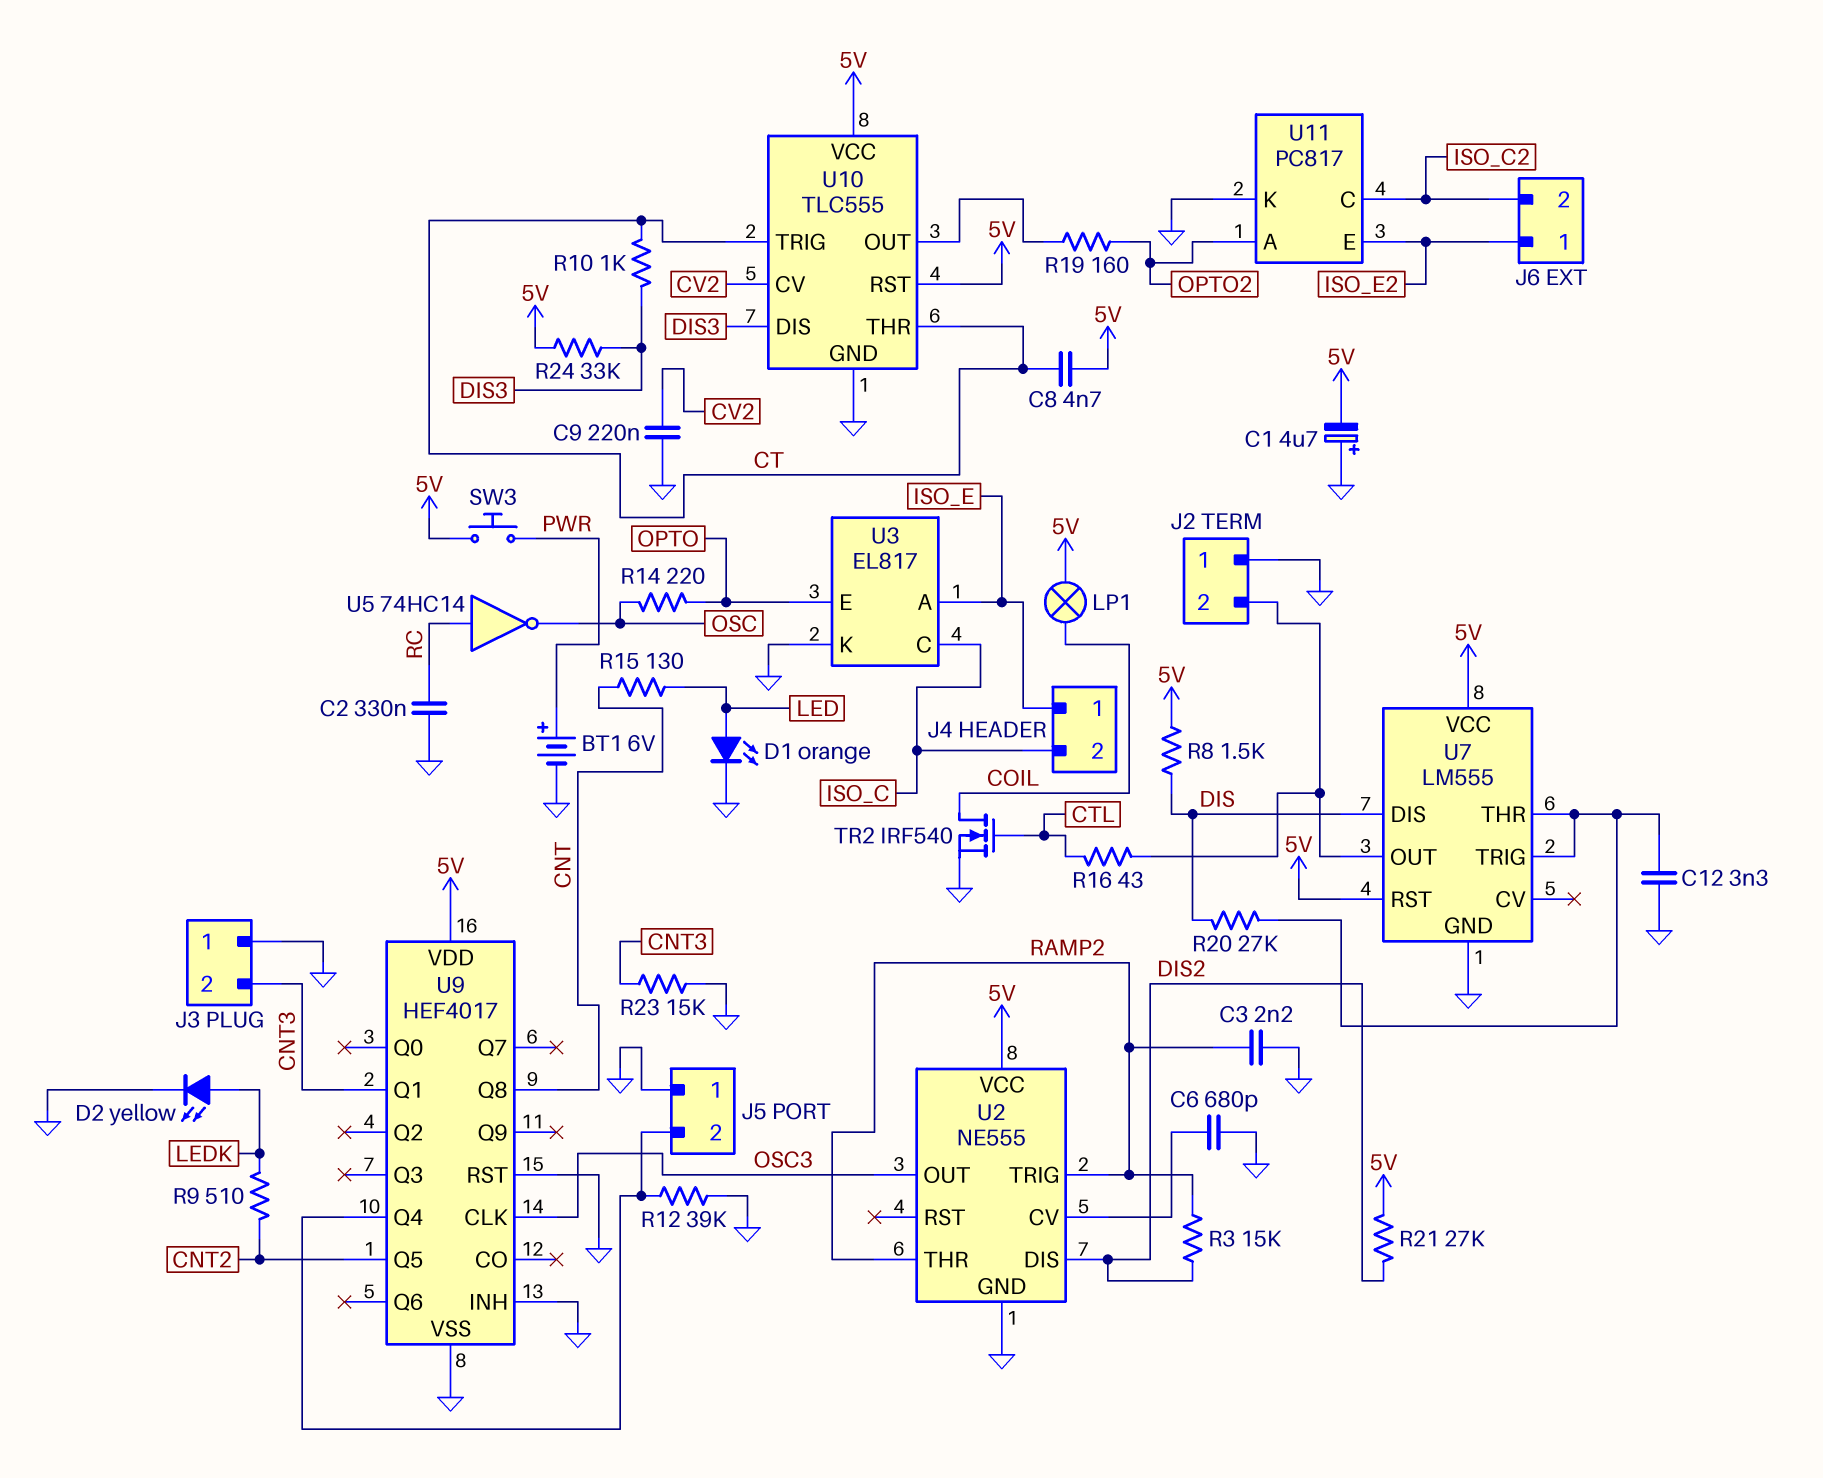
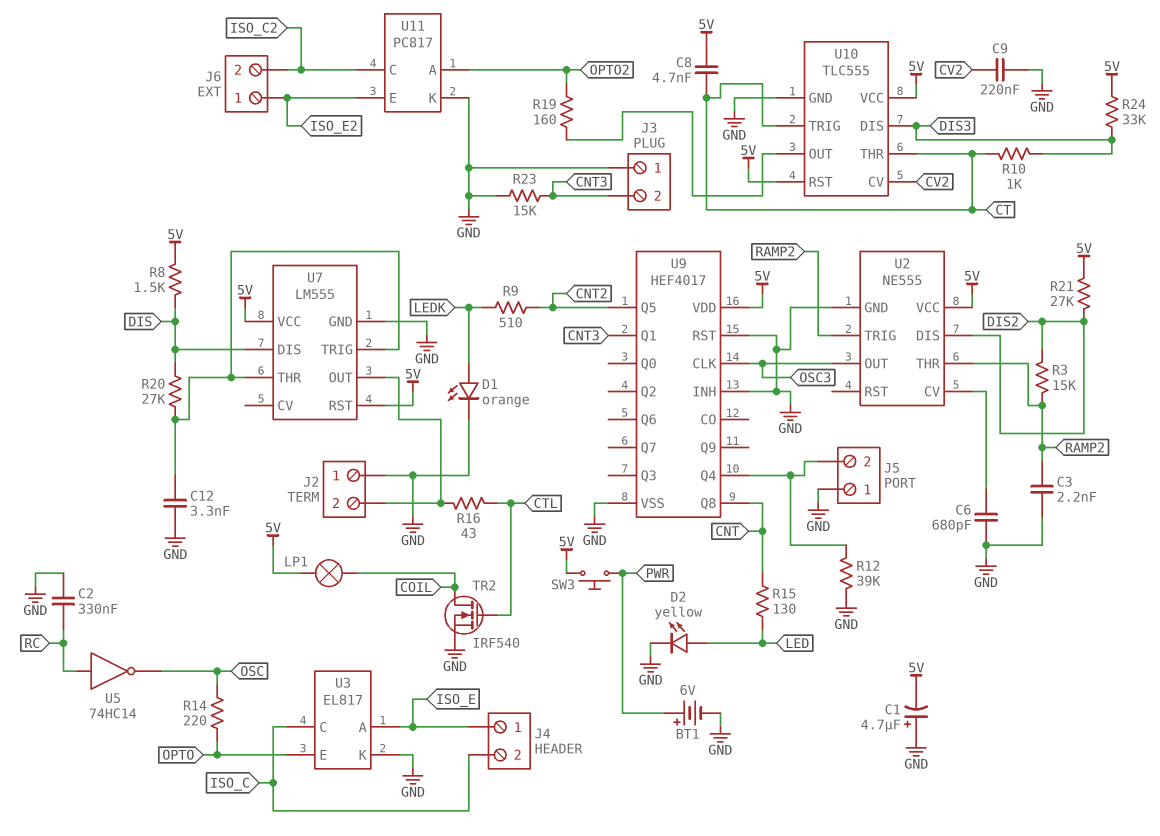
D1: LED orange (A LED, K GND) -> LED orange (A LEDK, K GND)
D2: LED yellow (A LEDK, K GND) -> LED yellow (A LED, K GND)

